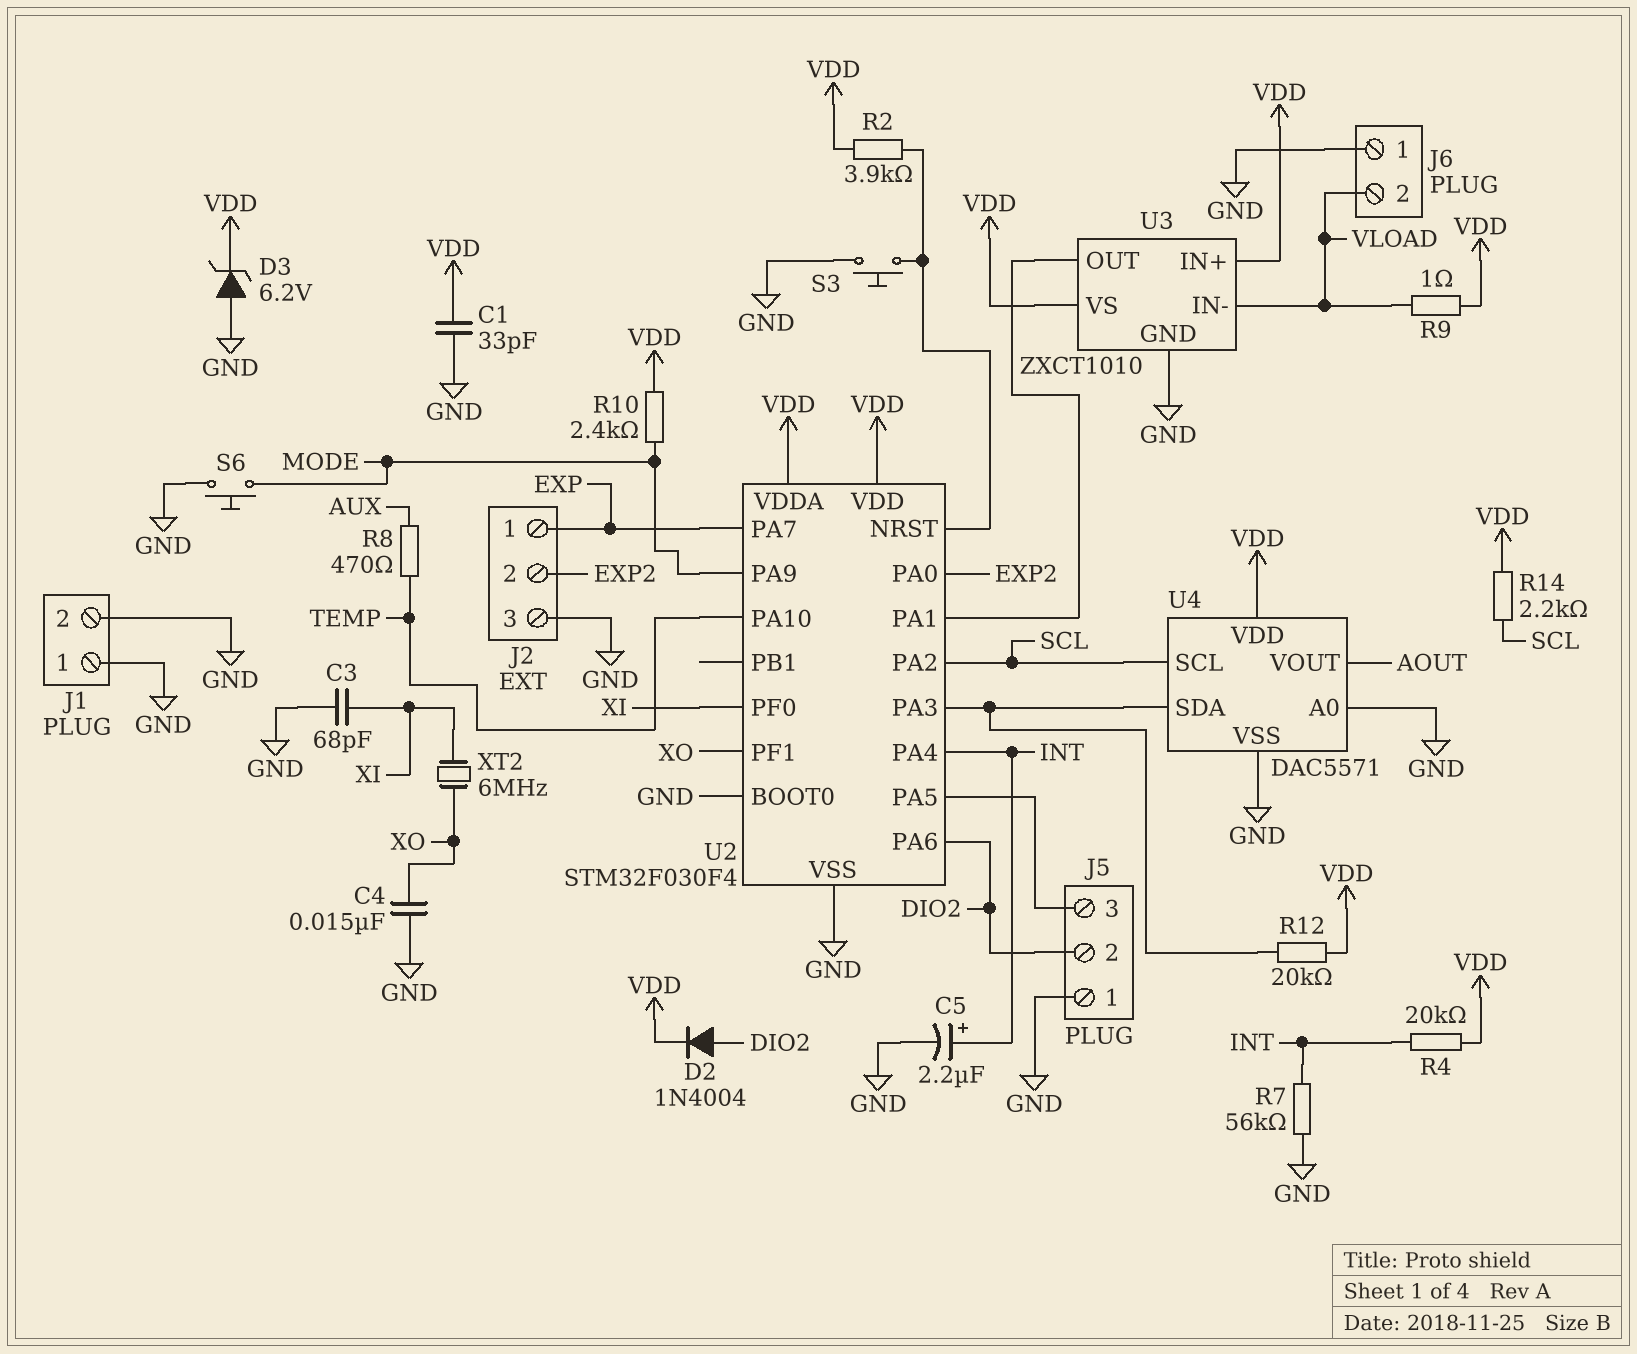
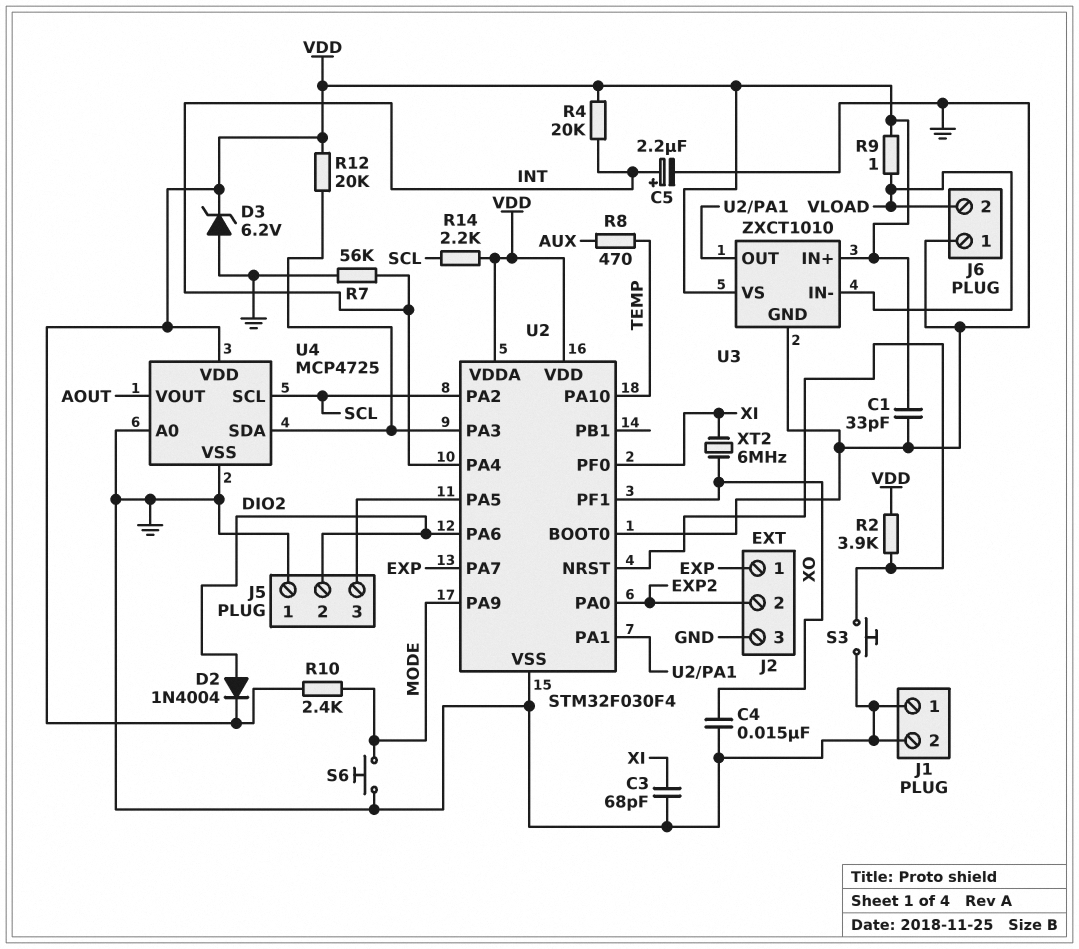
U4: DAC5571 -> MCP4725

